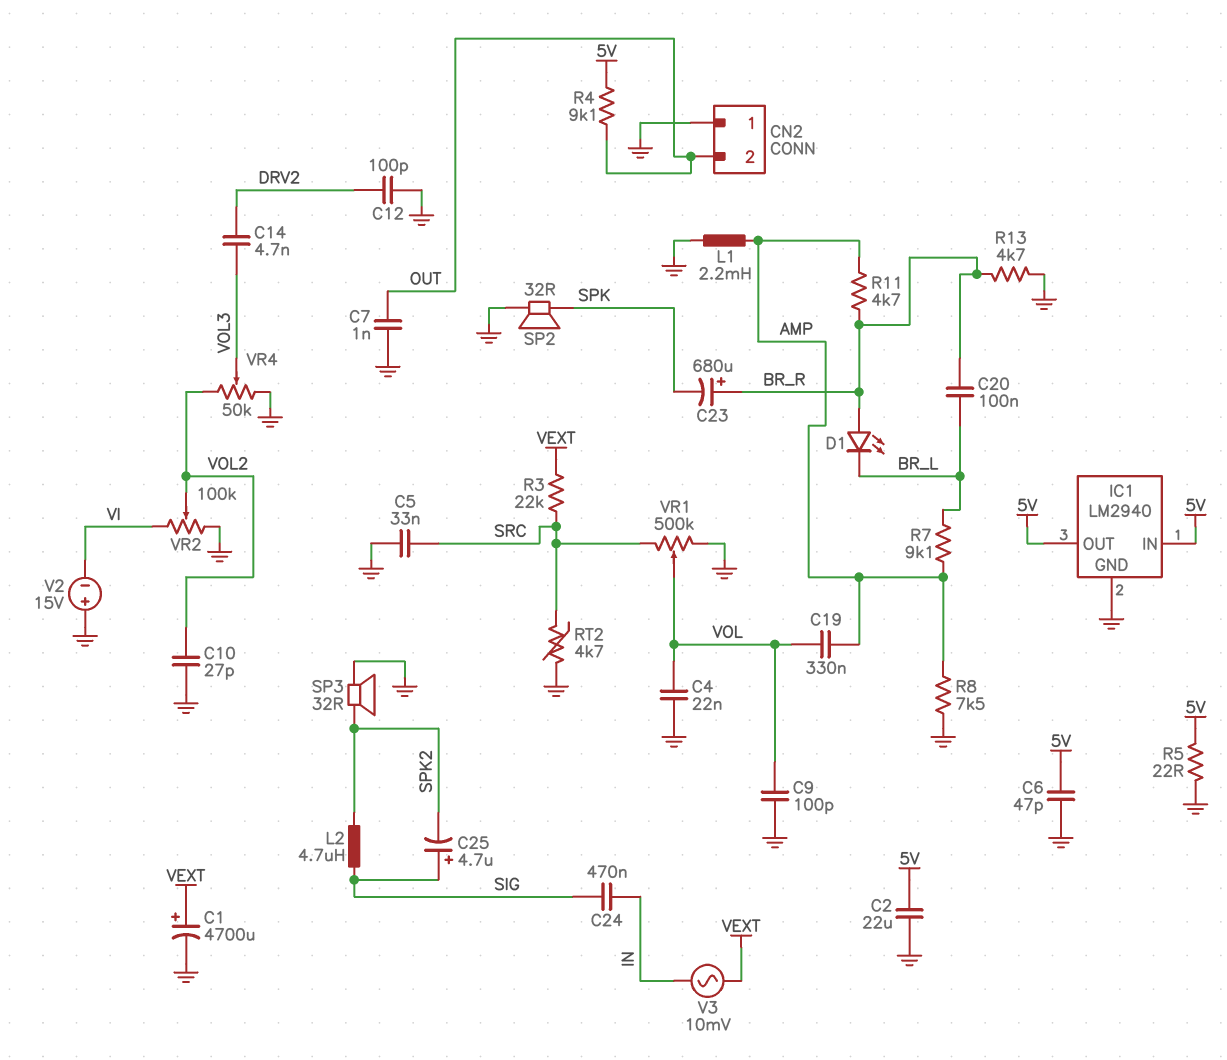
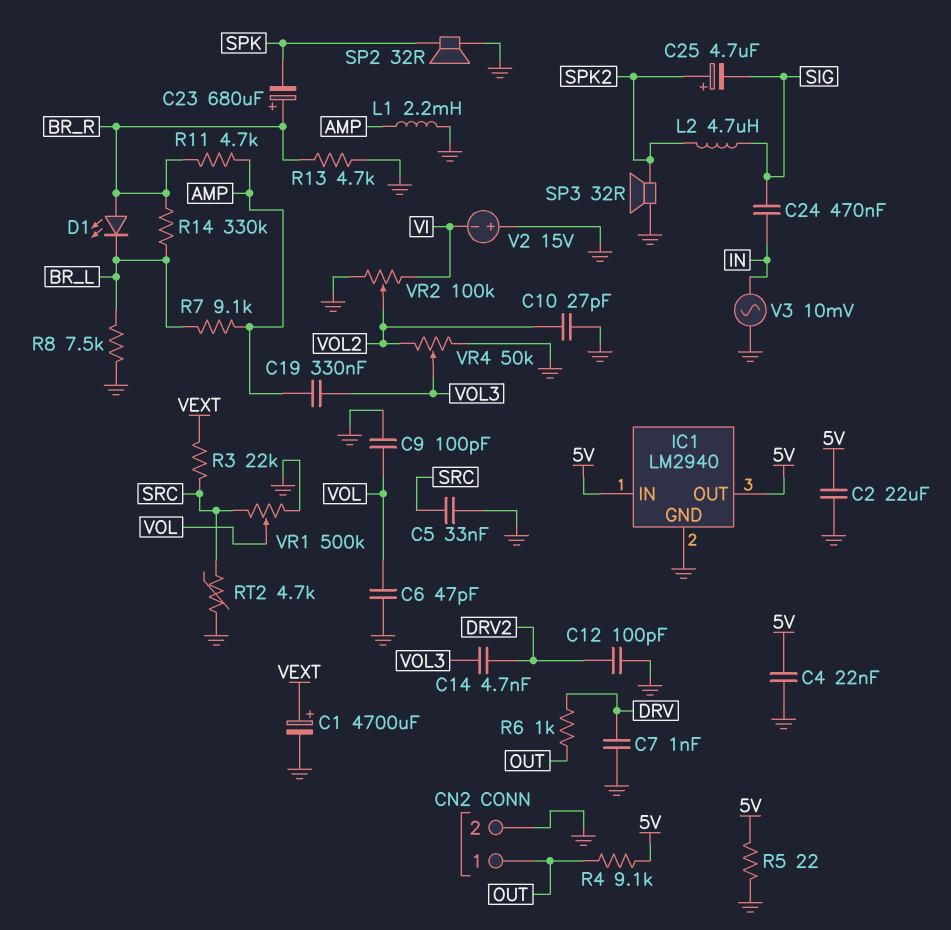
C4: 22nF (GND, VOL) -> 22nF (5V, GND)
C6: 47pF (5V, GND) -> 47pF (GND, VOL)
C7: 1nF (GND, OUT) -> 1nF (DRV, GND)
C19: 330nF (AMP, VOL) -> 330nF (AMP, VOL3)
C20: 100nF (BR_L, BR_R) -> none
C25: 4.7uF (plus SIG, minus SPK2) -> 4.7uF (plus SPK2, minus SIG)
CN2 pin 1: GND -> OUT
CN2 pin 2: OUT -> GND
R6: none -> 1k (DRV, OUT)
R8: 7.5k (AMP, GND) -> 7.5k (BR_L, GND)
R14: none -> 330k (BR_L, BR_R)
V3: AC 10mV (IN, VEXT) -> AC 10mV (GND, IN)

